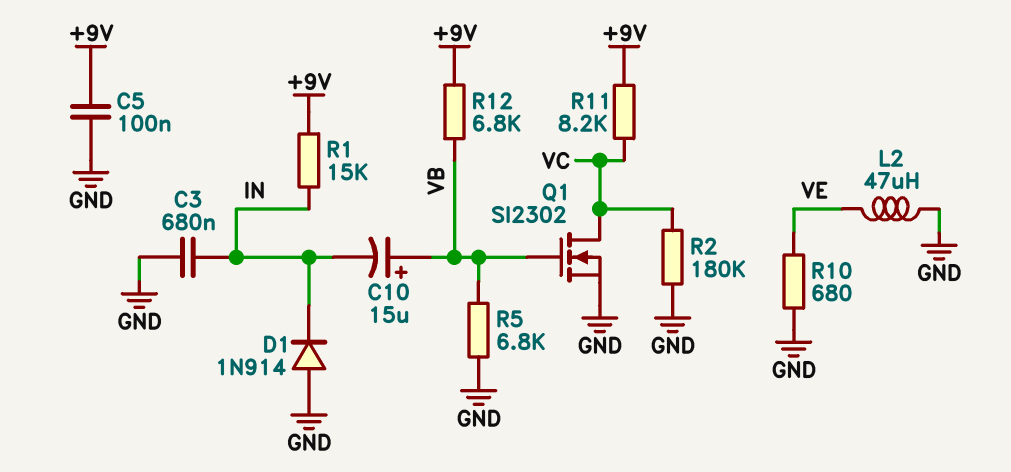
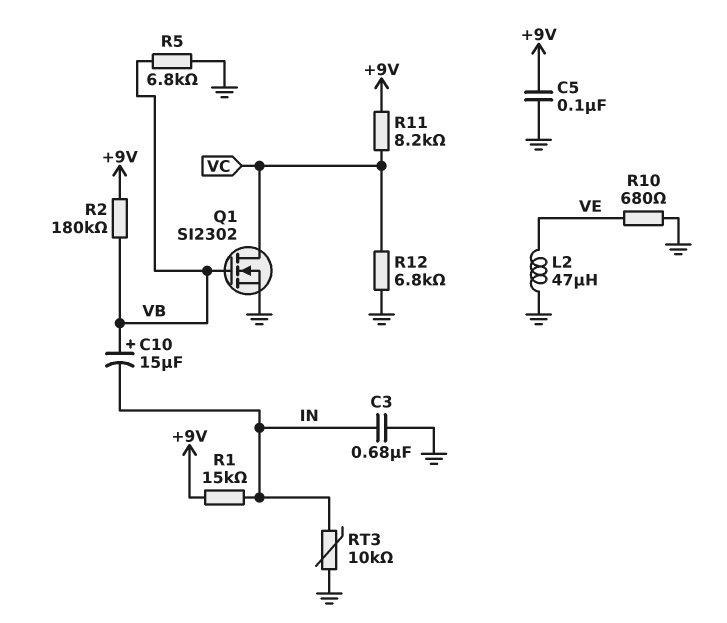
D1: diode 1N914 (A GND, K IN) -> none
R2: 180k (GND, VC) -> 180k (+9V, VB)
R12: 6.8k (+9V, VB) -> 6.8k (GND, VC)
RT3: none -> 10k (GND, IN)

